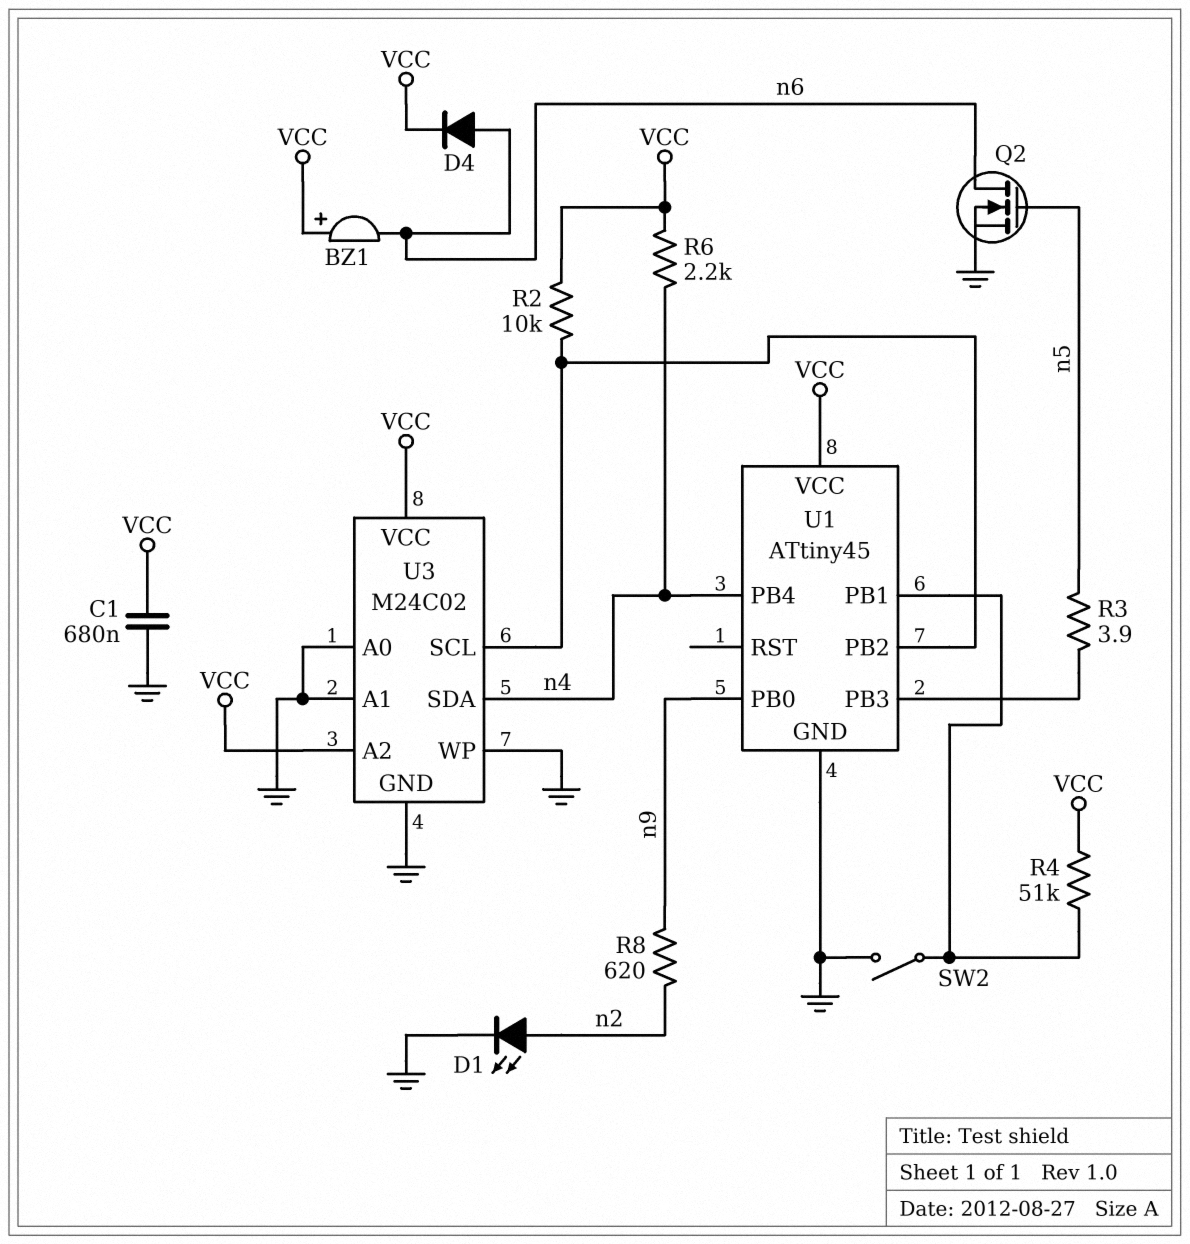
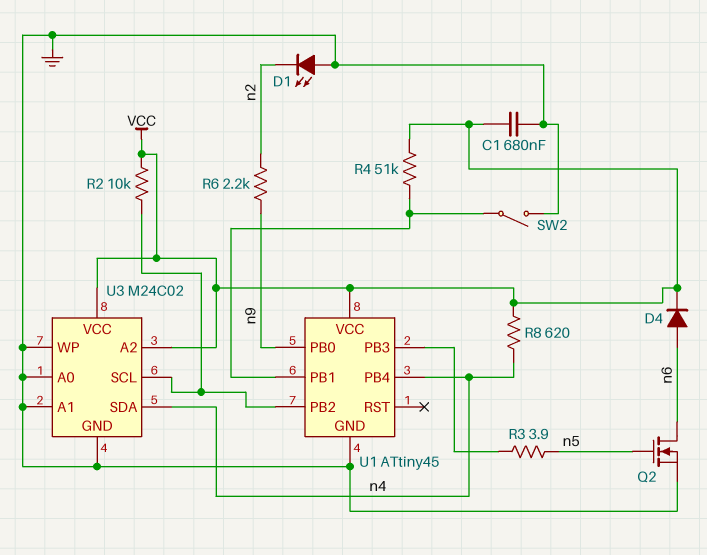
BZ1: buzzer (plus VCC, minus n6) -> none
D1: LED (A n2, K GND) -> LED (A GND, K n2)
R6: 2.2k (VCC, n4) -> 2.2k (n2, n9)
R8: 620 (n2, n9) -> 620 (VCC, n4)

